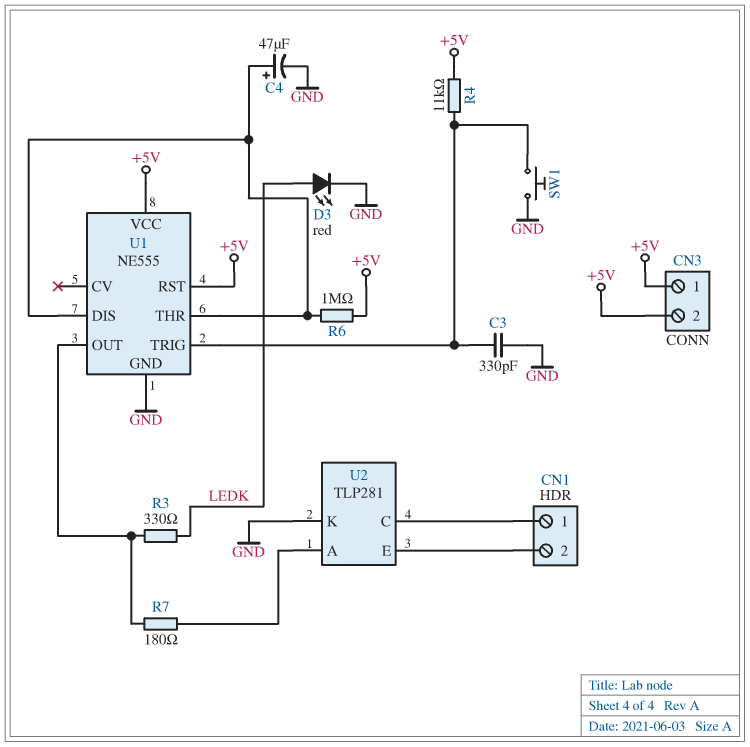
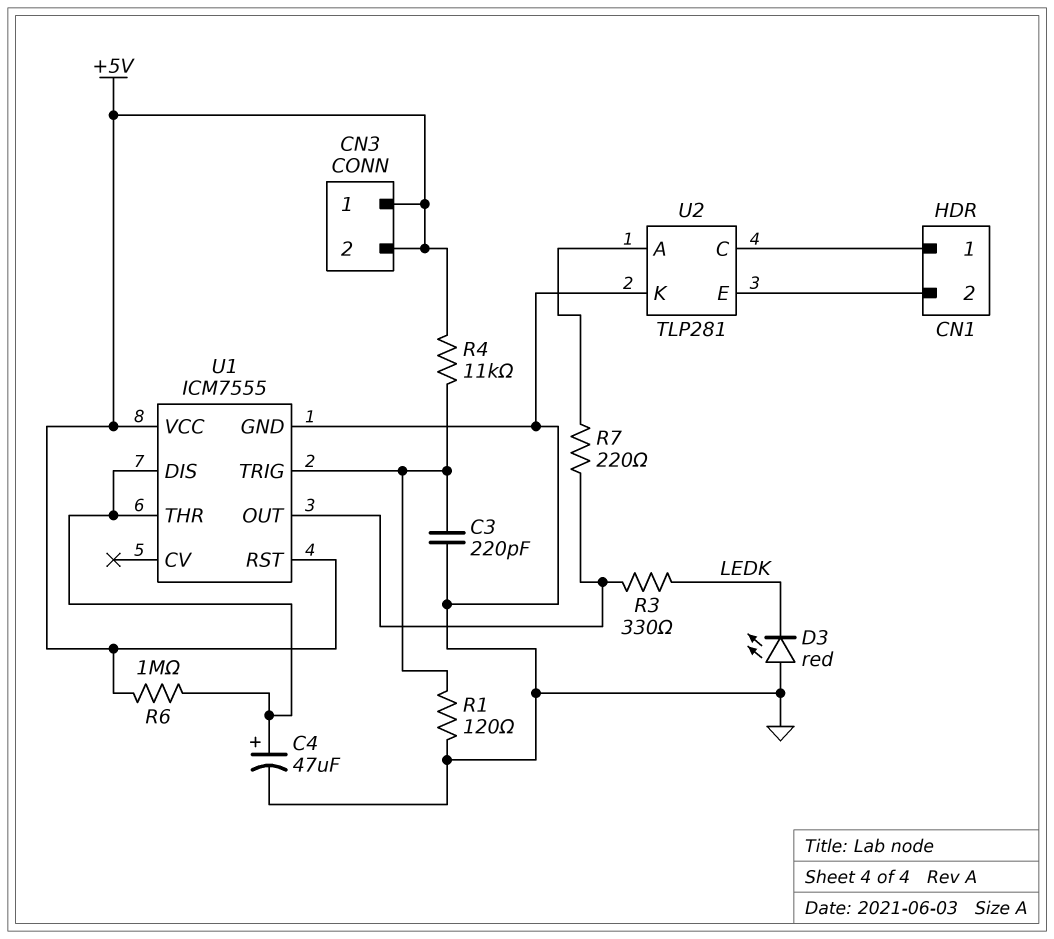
C3: 330pF (GND, U1/TRIG) -> 220pF (GND, U1/TRIG)
D3: LED red (A LEDK, K GND) -> LED red (A GND, K LEDK)
R1: none -> 120 (GND, U1/TRIG)
R7: 180 (U1/OUT, U2/A) -> 220 (U1/OUT, U2/A)
SW1: button (GND, U1/TRIG) -> none
U1: NE555 -> ICM7555

